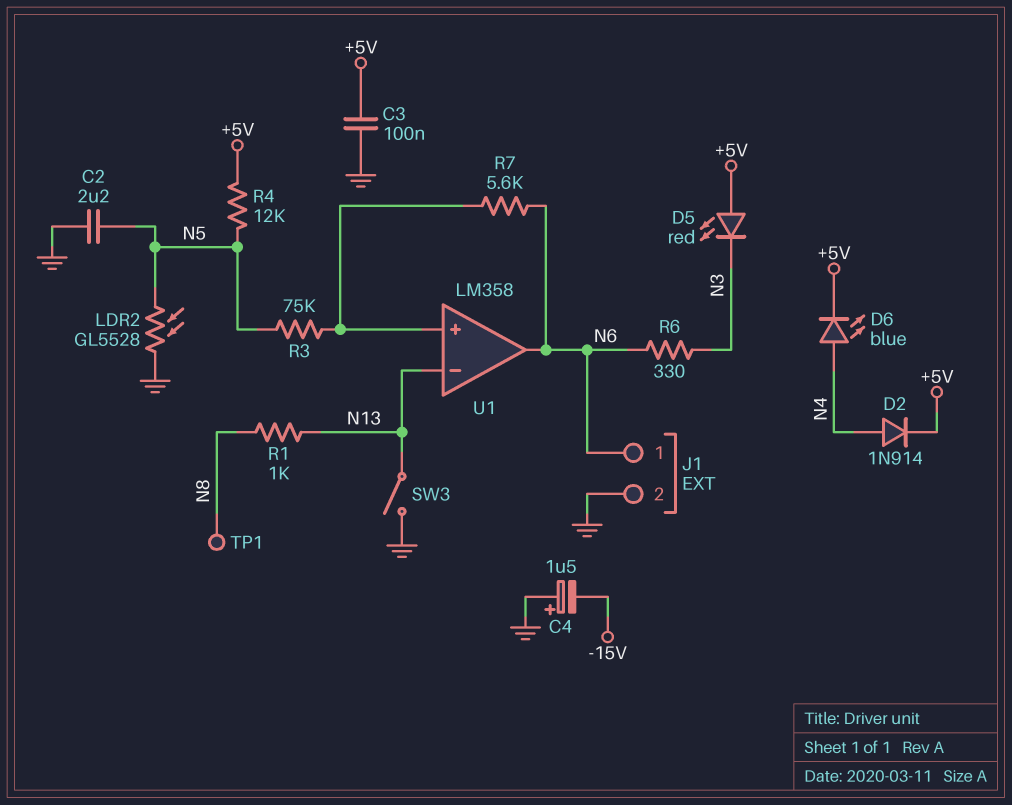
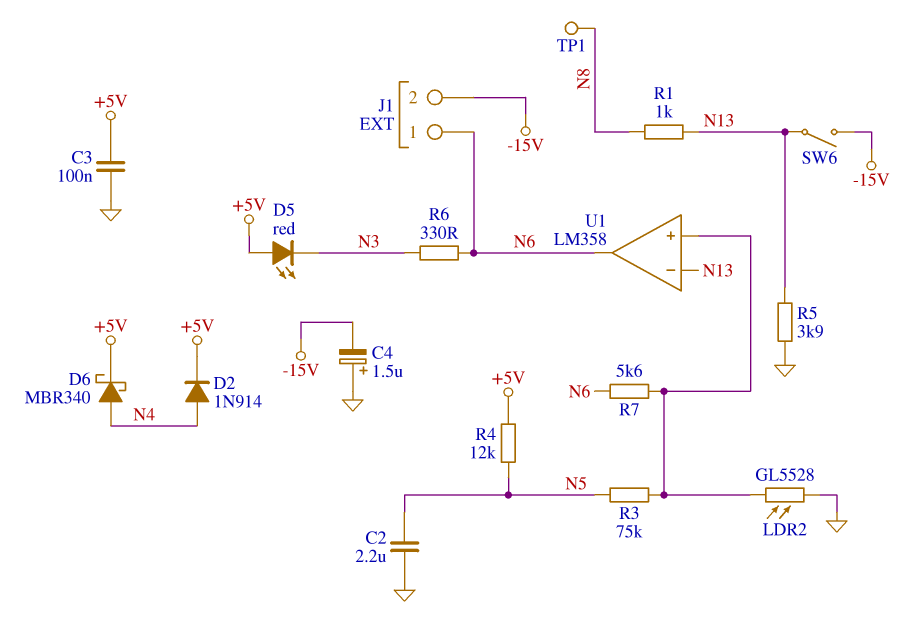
D6: LED blue (A N4, K +5V) -> schottky MBR340 (A N4, K +5V)
J1 pin 2: GND -> -15V
LDR2: GL5528 (GND, N5) -> GL5528 (GND, U1/in+)
R5: none -> 3.9k (GND, N13)
SW3: switch (GND, N13) -> none
SW6: none -> switch (-15V, N13)

